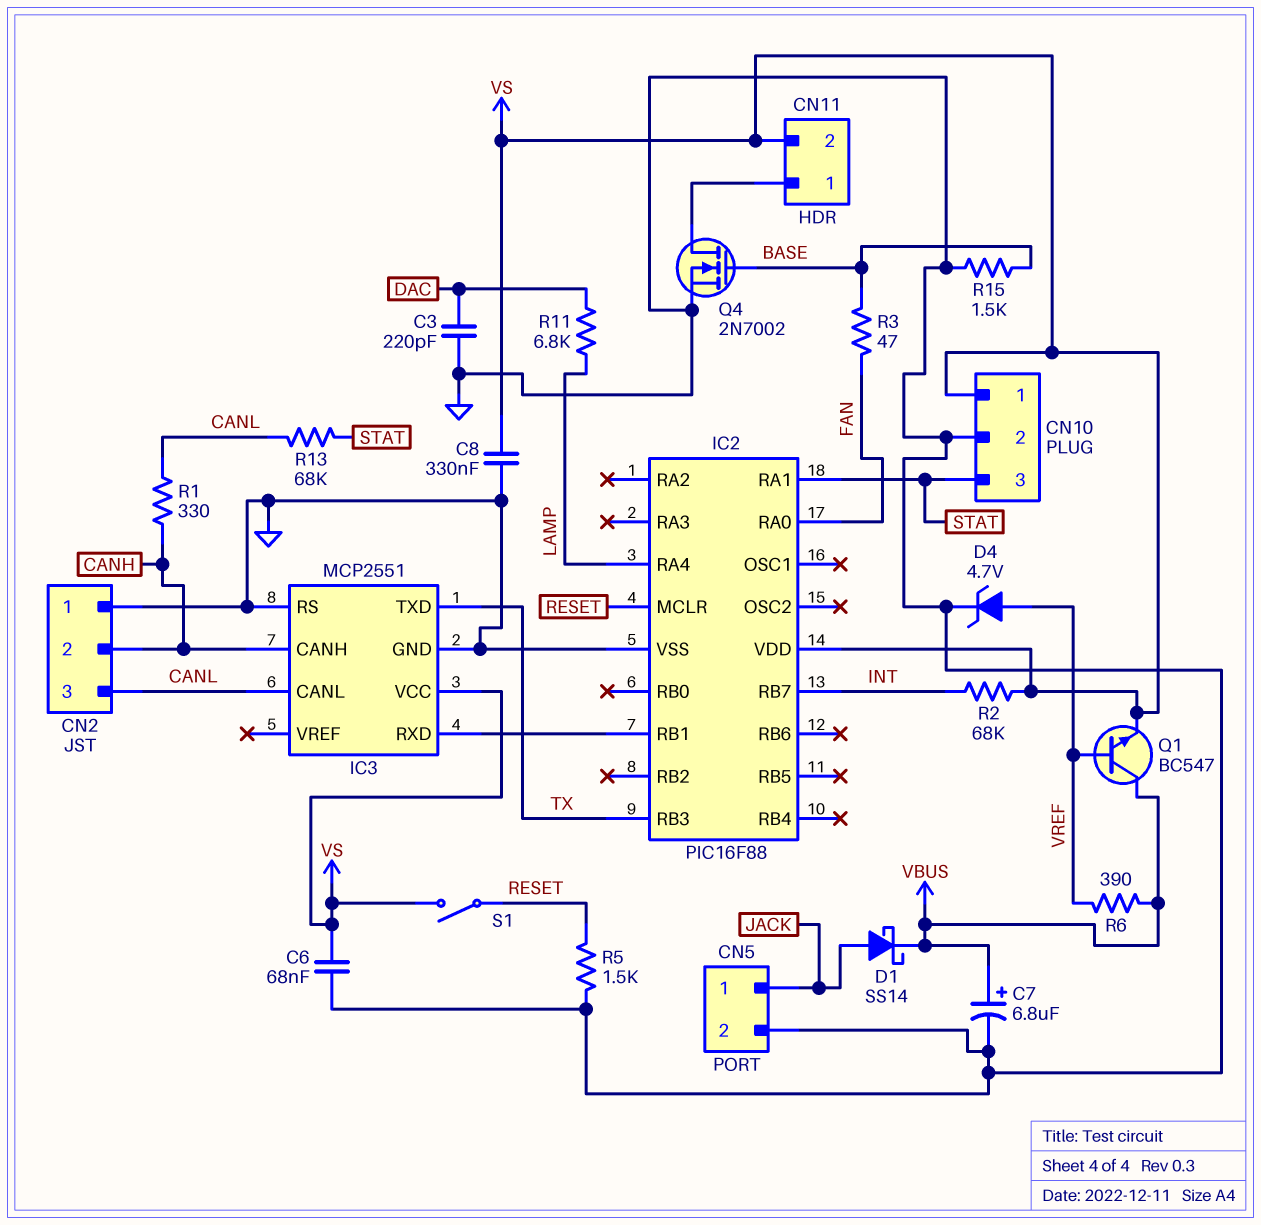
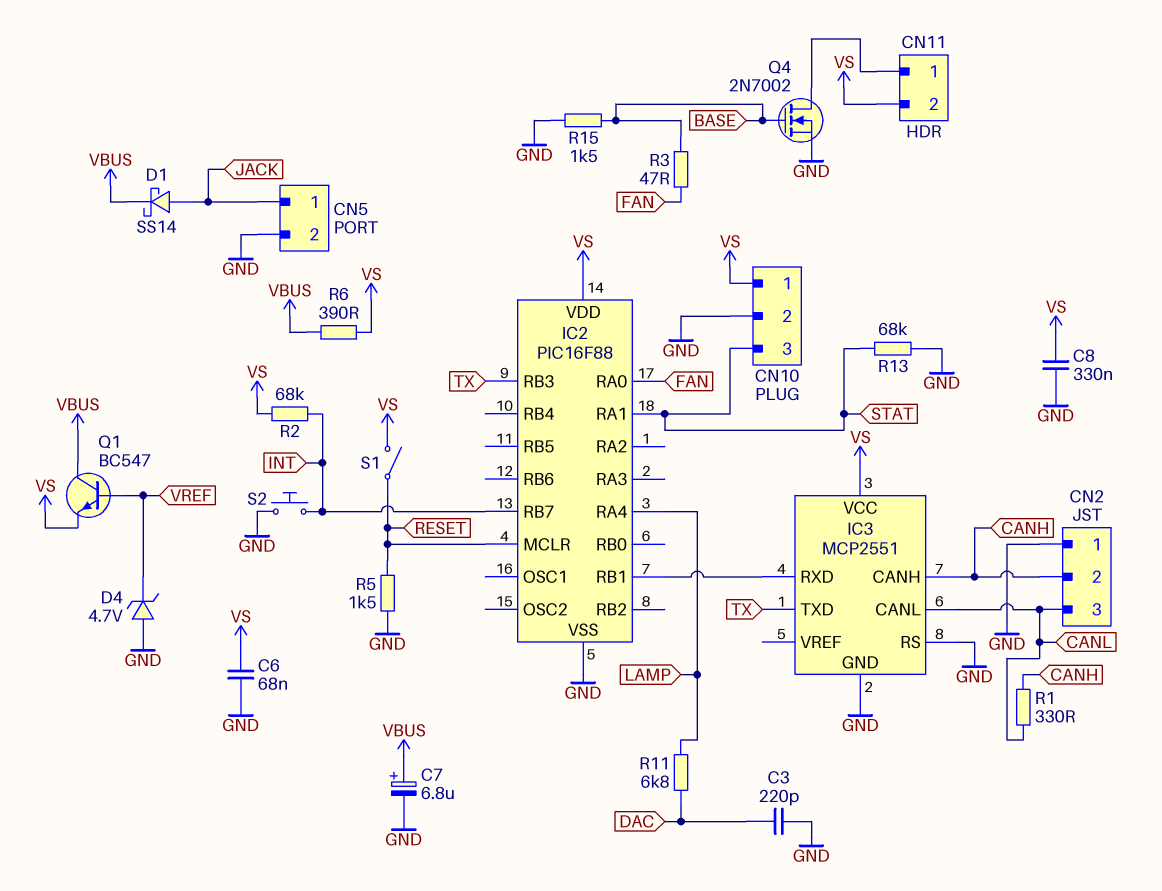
D4: zener 4.7V (A VREF, K GND) -> zener 4.7V (A GND, K VREF)
R6: 390 (VBUS, VREF) -> 390 (VBUS, VS)
R13: 68k (CANL, STAT) -> 68k (GND, STAT)
S2: none -> button (GND, INT)

